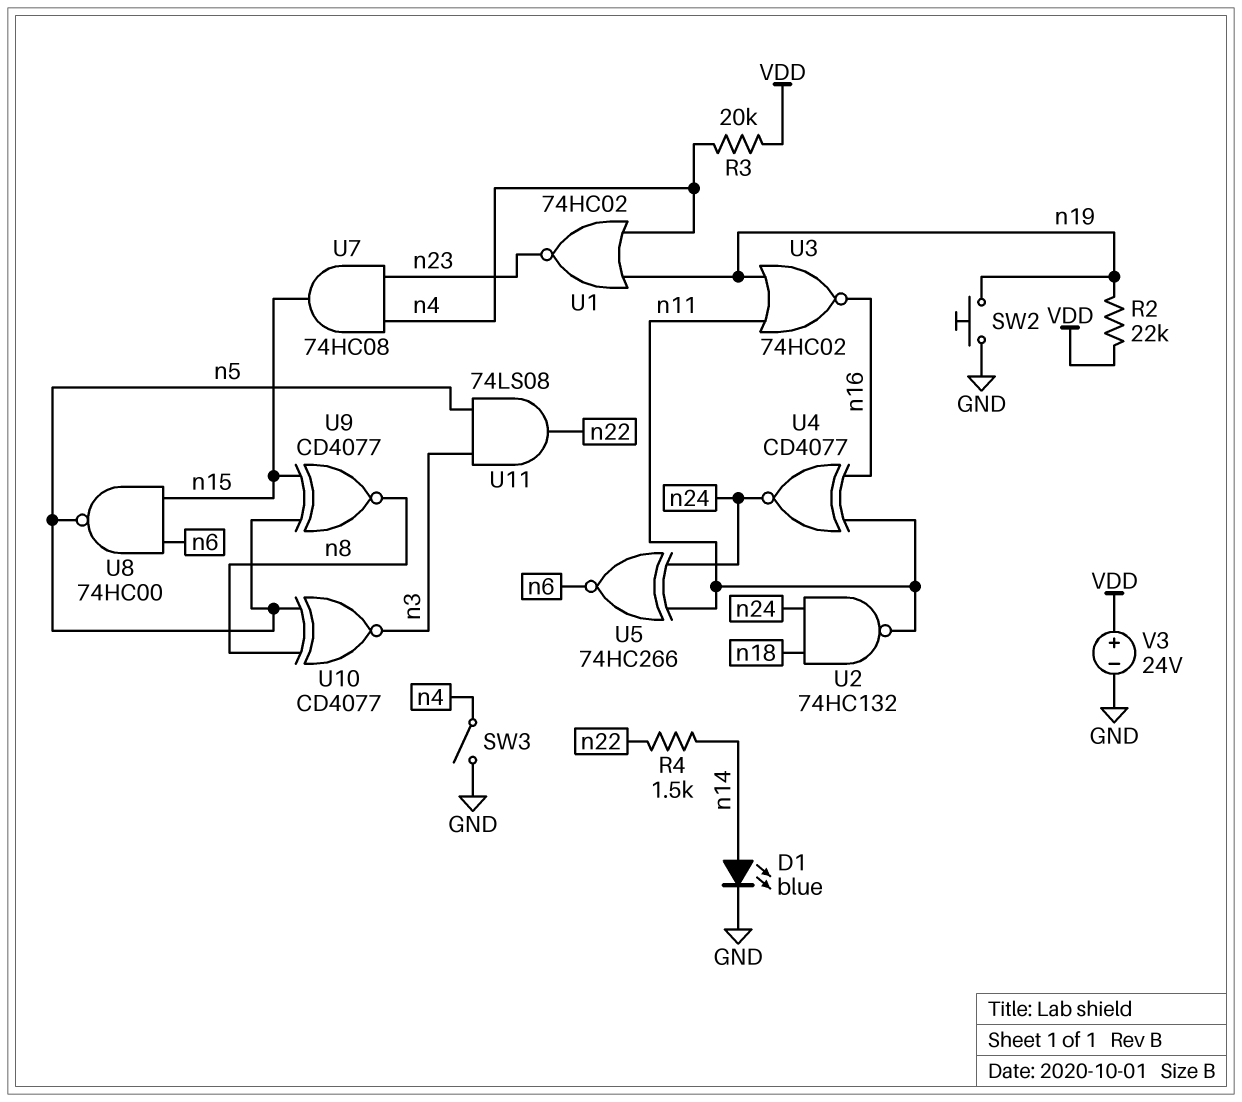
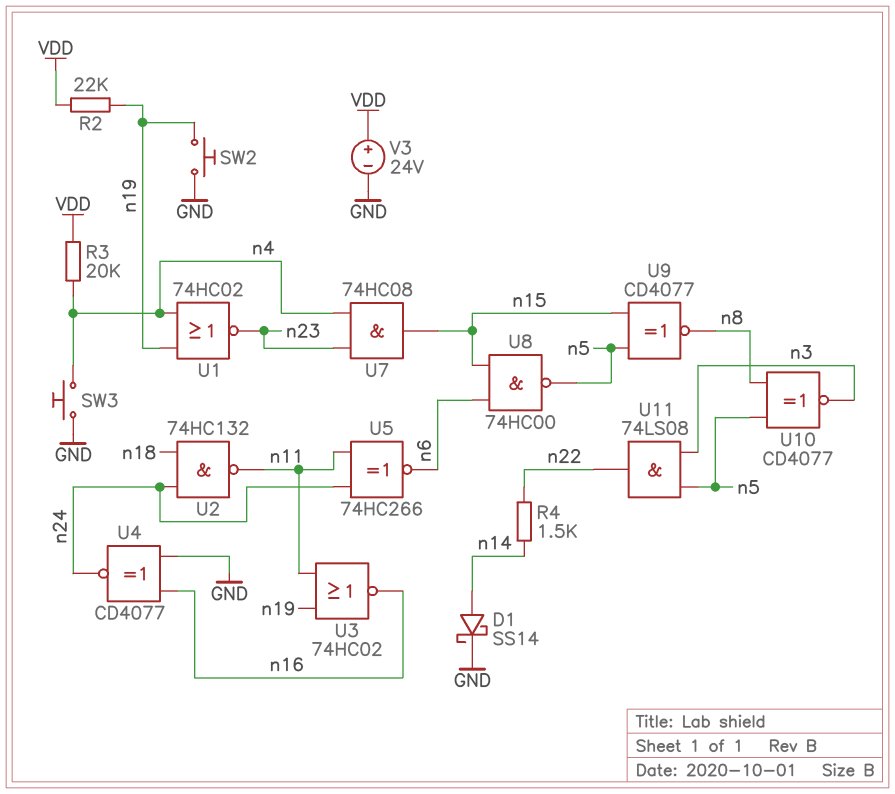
D1: LED blue (A n14, K GND) -> schottky SS14 (A n14, K GND)
SW3: switch (GND, n4) -> button (GND, n4)
U4: XNOR CD4077 (in n11, in n16, out n24) -> XNOR CD4077 (in GND, in n16, out n24)

